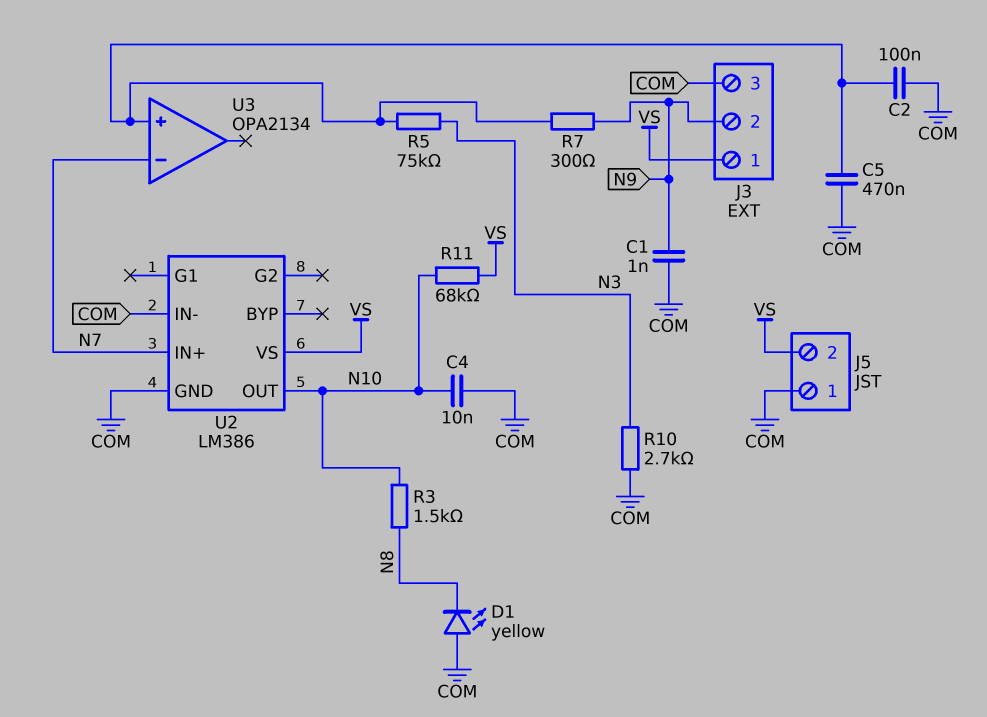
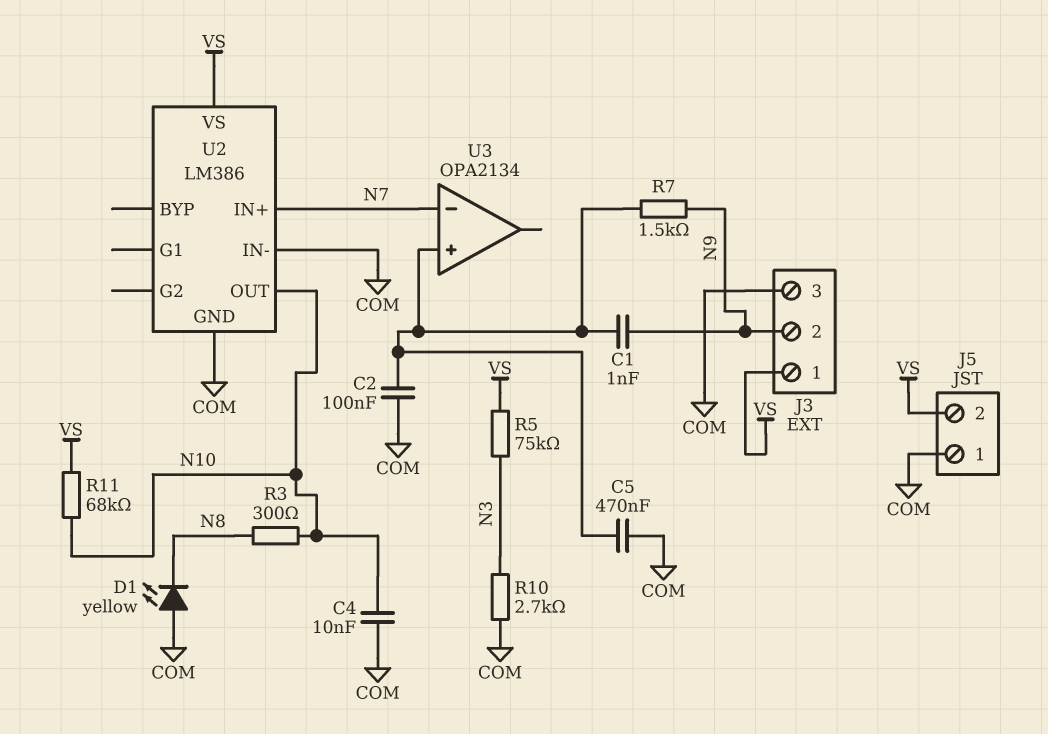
C1: 1nF (COM, N9) -> 1nF (N9, U3/in+)
R3: 1.5k (N8, N10) -> 300 (N8, N10)
R5: 75k (N3, U3/in+) -> 75k (N3, VS)
R7: 300 (N9, U3/in+) -> 1.5k (N9, U3/in+)

